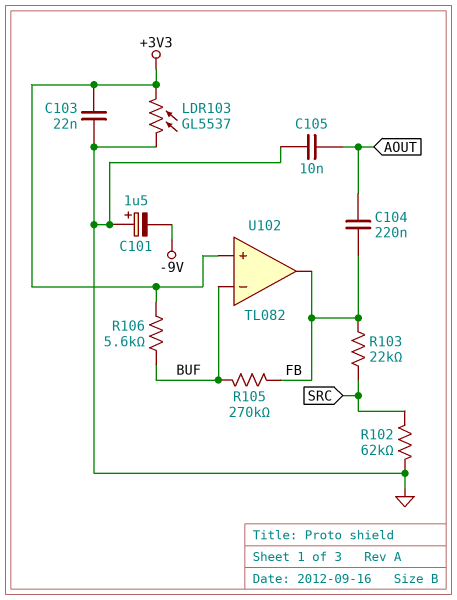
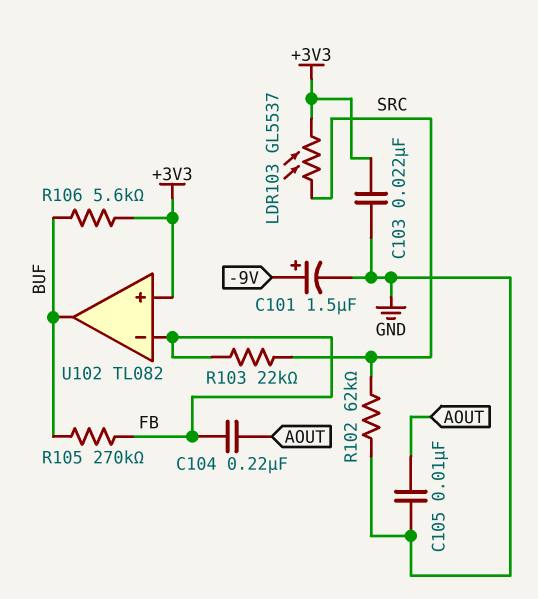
C101: 1.5uF (plus GND, minus -9V) -> 1.5uF (plus -9V, minus GND)
LDR103: GL5537 (+3V3, GND) -> GL5537 (+3V3, SRC)
U102 pin in-: BUF -> FB
U102 pin out: FB -> BUF

